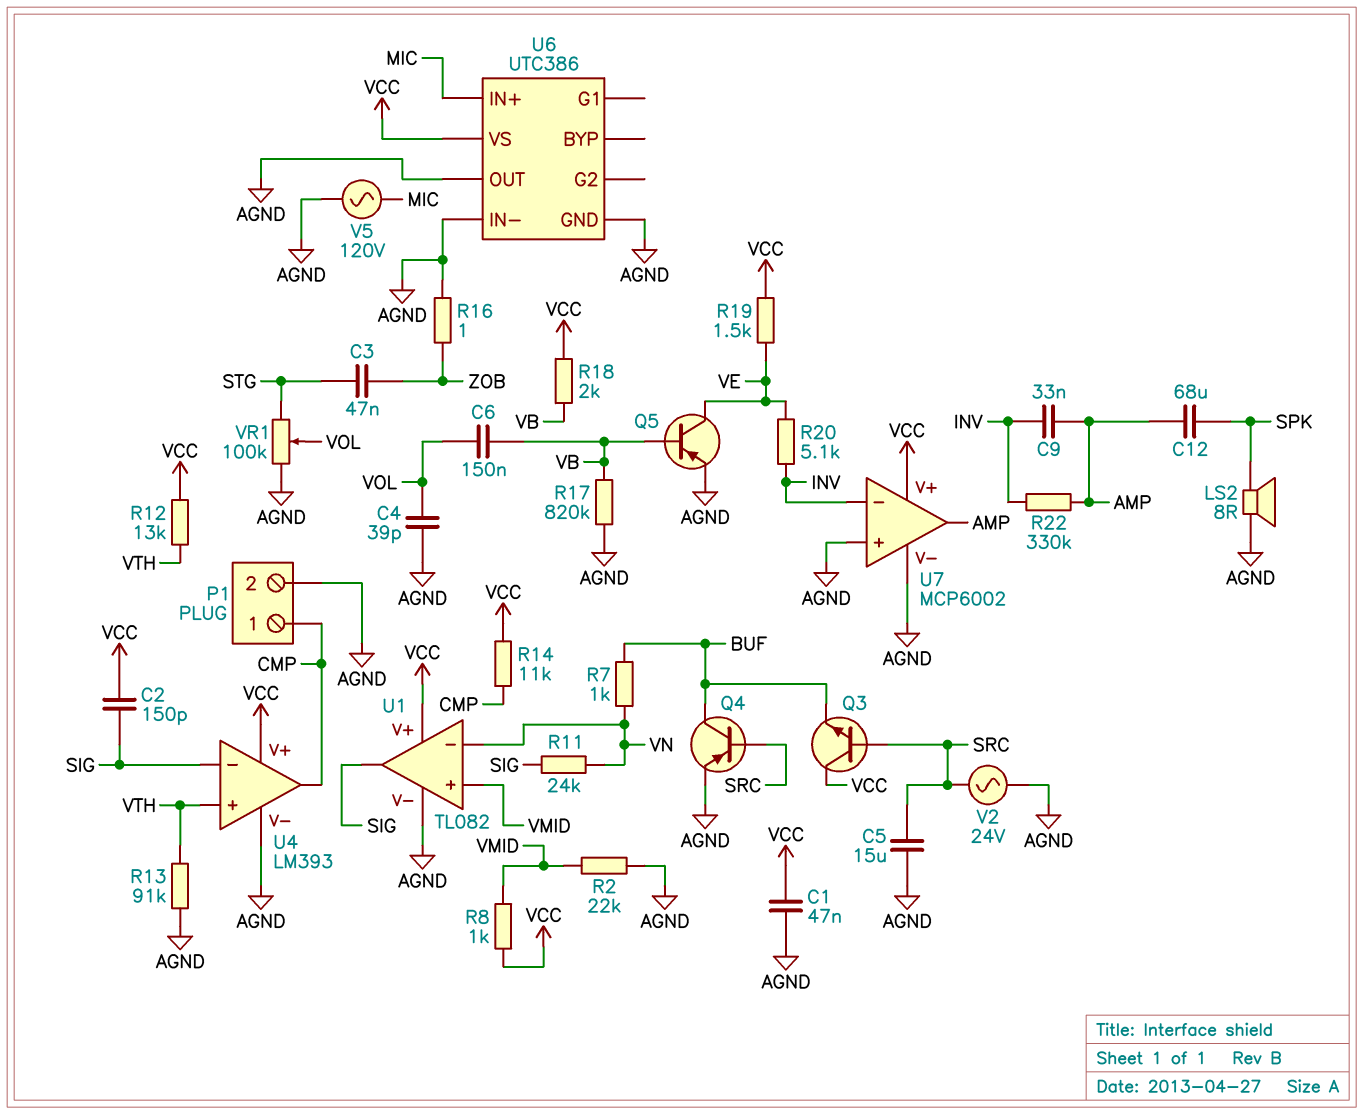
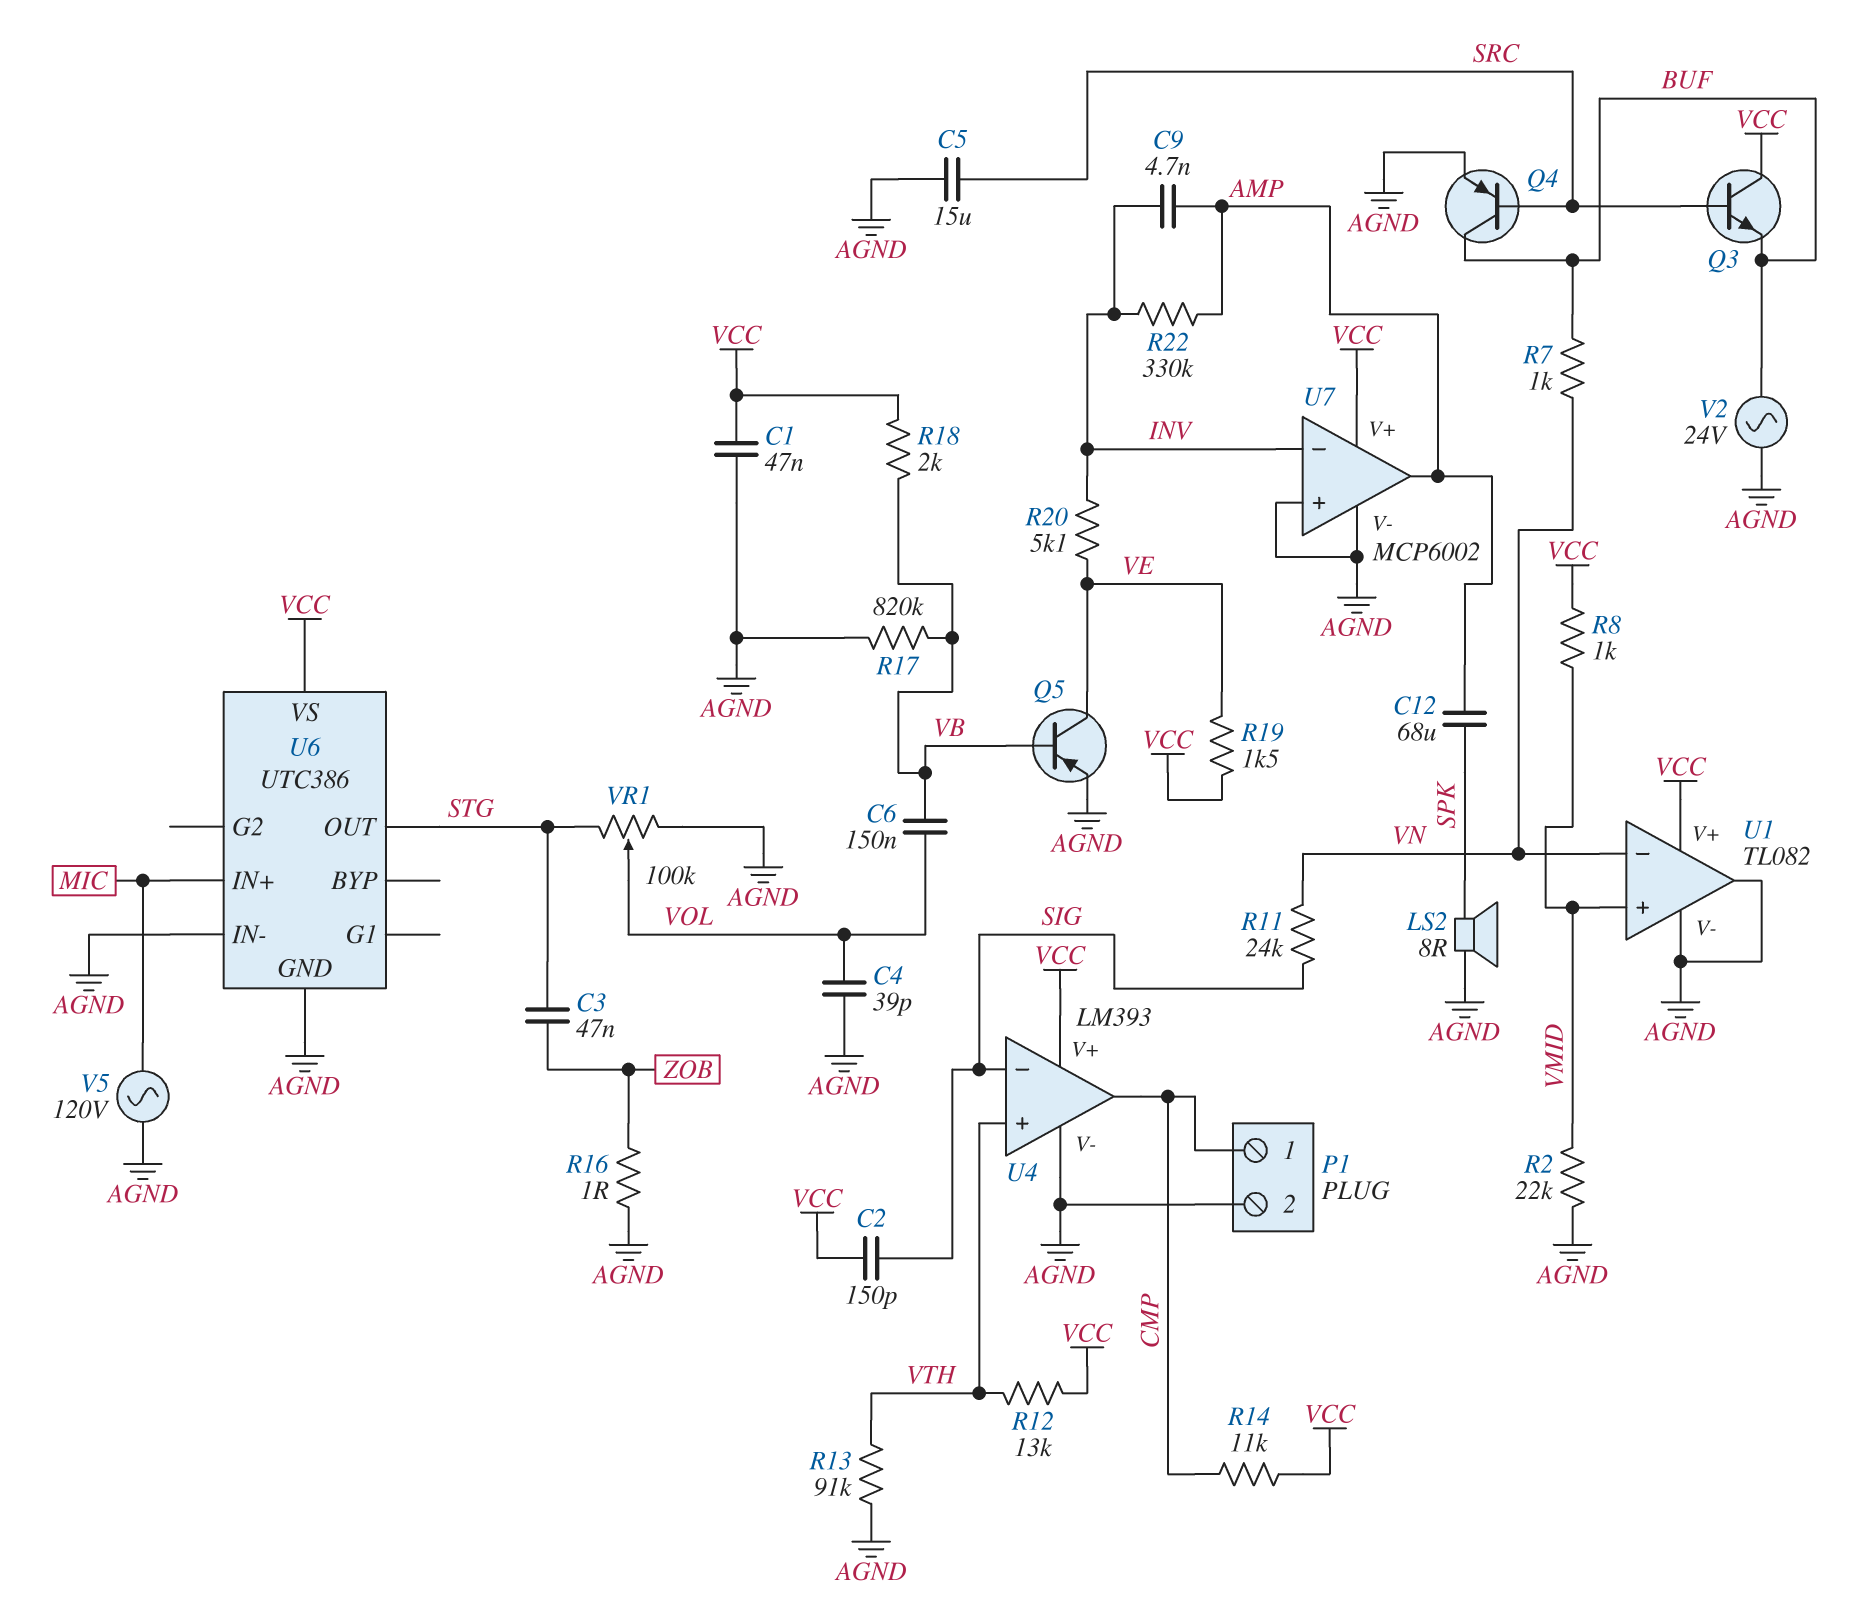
C9: 33nF (AMP, INV) -> 4.7nF (AMP, INV)
U1 pin out: SIG -> AGND
U6 pin OUT: AGND -> STG
V2: AC 24V (AGND, SRC) -> AC 24V (AGND, BUF)

